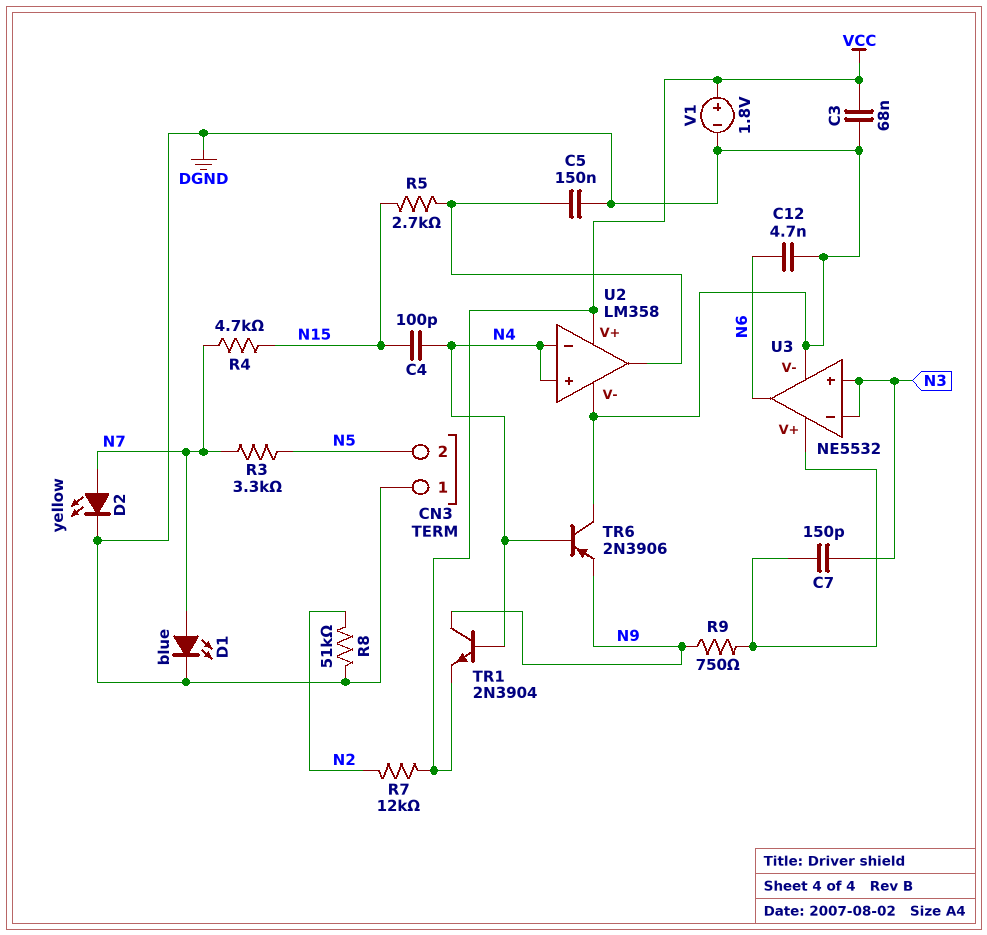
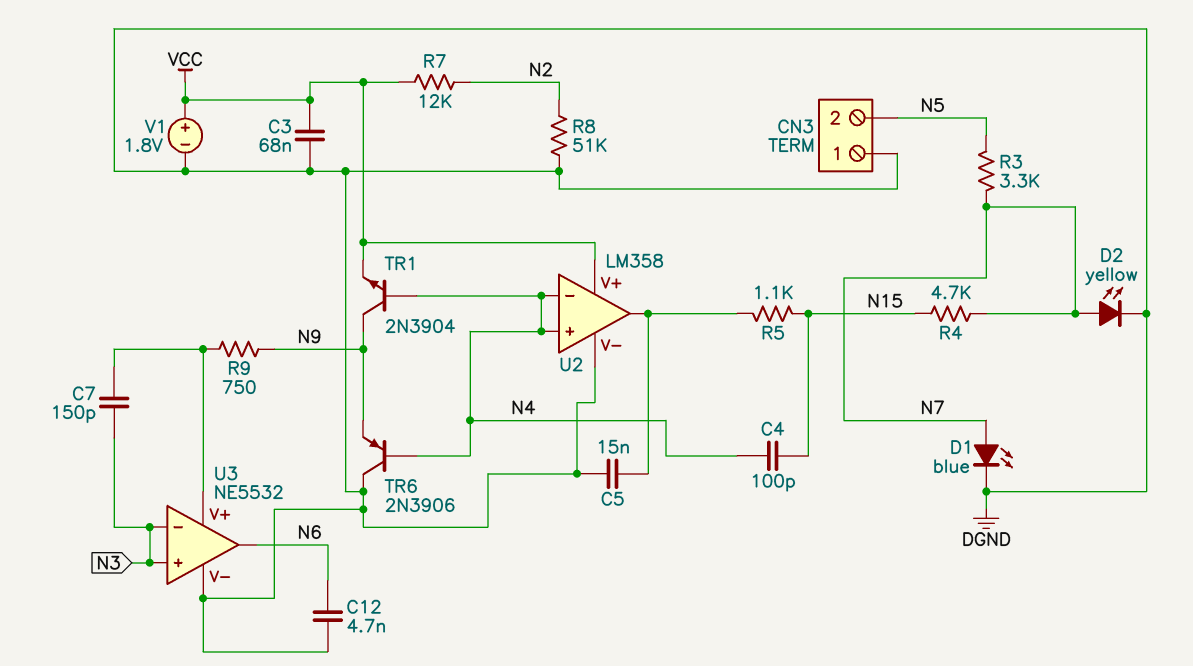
C5: 150nF (DGND, U2/out) -> 15nF (DGND, U2/out)
R5: 2.7k (N15, U2/out) -> 1.1k (N15, U2/out)

